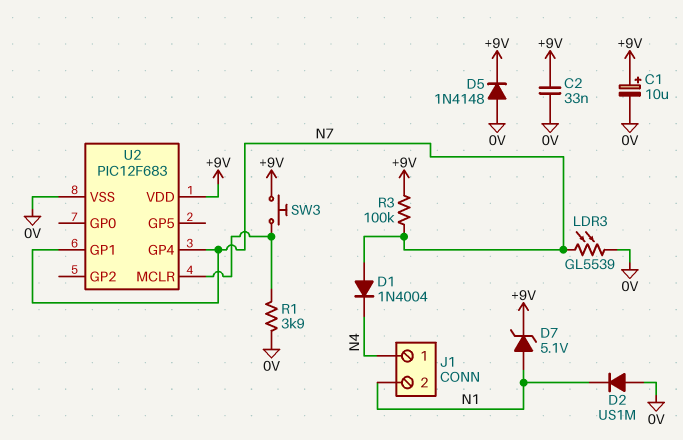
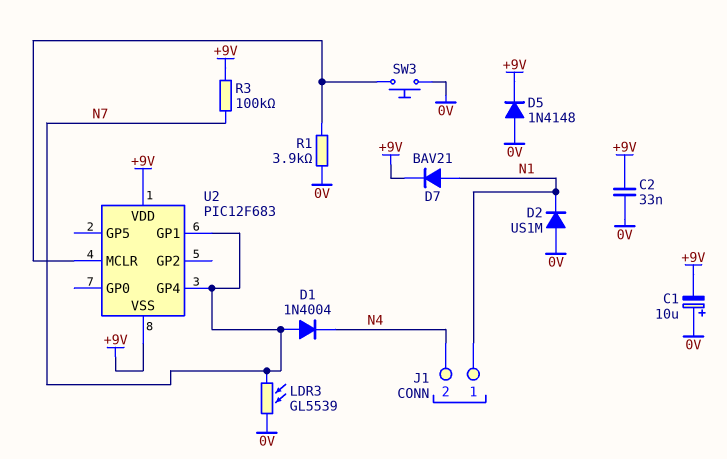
C1: 10uF (plus +9V, minus 0V) -> 10uF (plus 0V, minus +9V)
D7: zener 5.1V (A N1, K +9V) -> diode BAV21 (A N1, K +9V)
J1 pin 1: N4 -> N1
J1 pin 2: N1 -> N4
SW3: button (+9V, U2/MCLR) -> button (0V, U2/MCLR)
U2 pin VSS: 0V -> +9V

